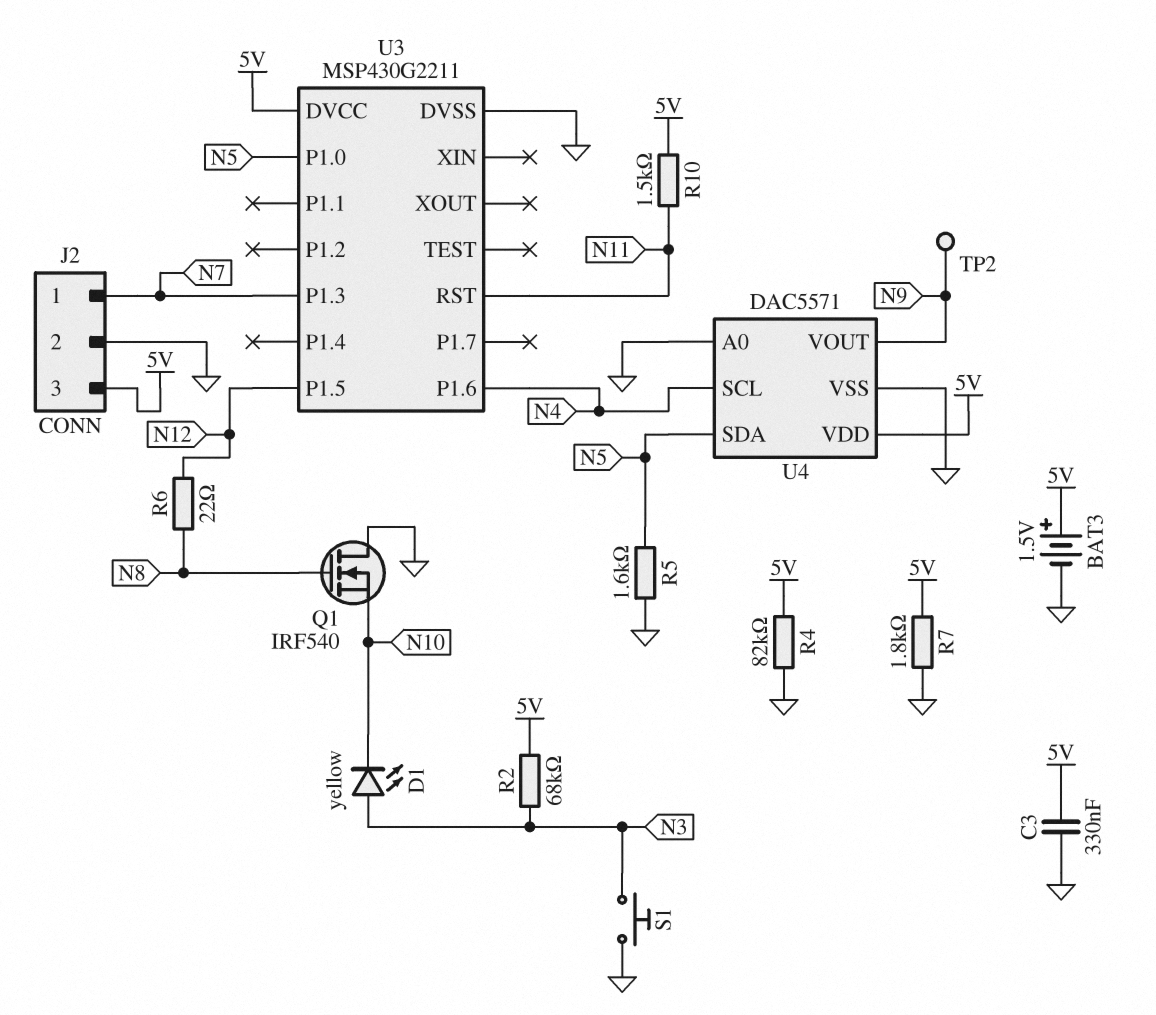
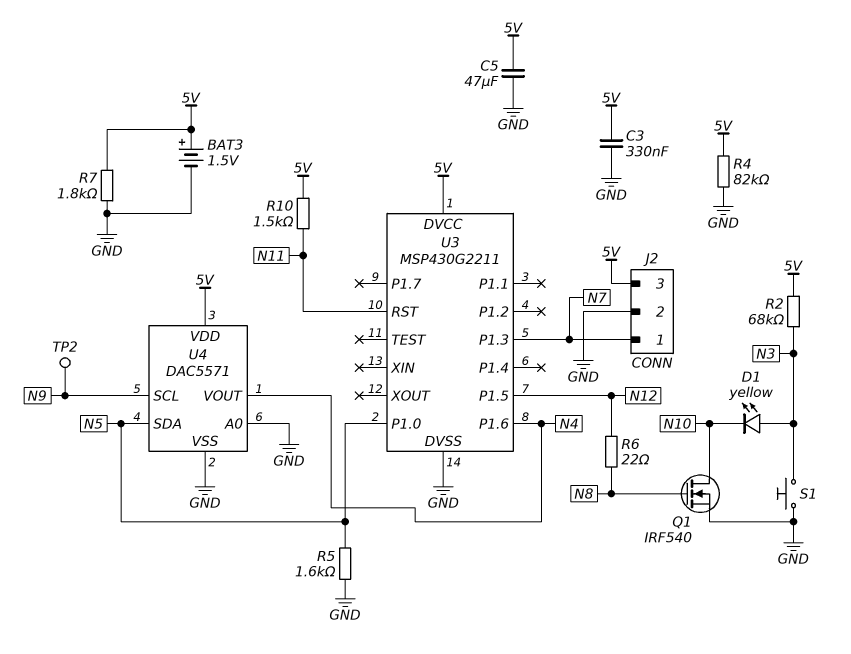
C5: none -> 47uF (5V, GND)
Q1: NMOS IRF540 (G N8, D GND, S N10) -> NMOS IRF540 (G N8, D N10, S GND)
U4 pin SCL: N4 -> N9
U4 pin VOUT: N9 -> N4

